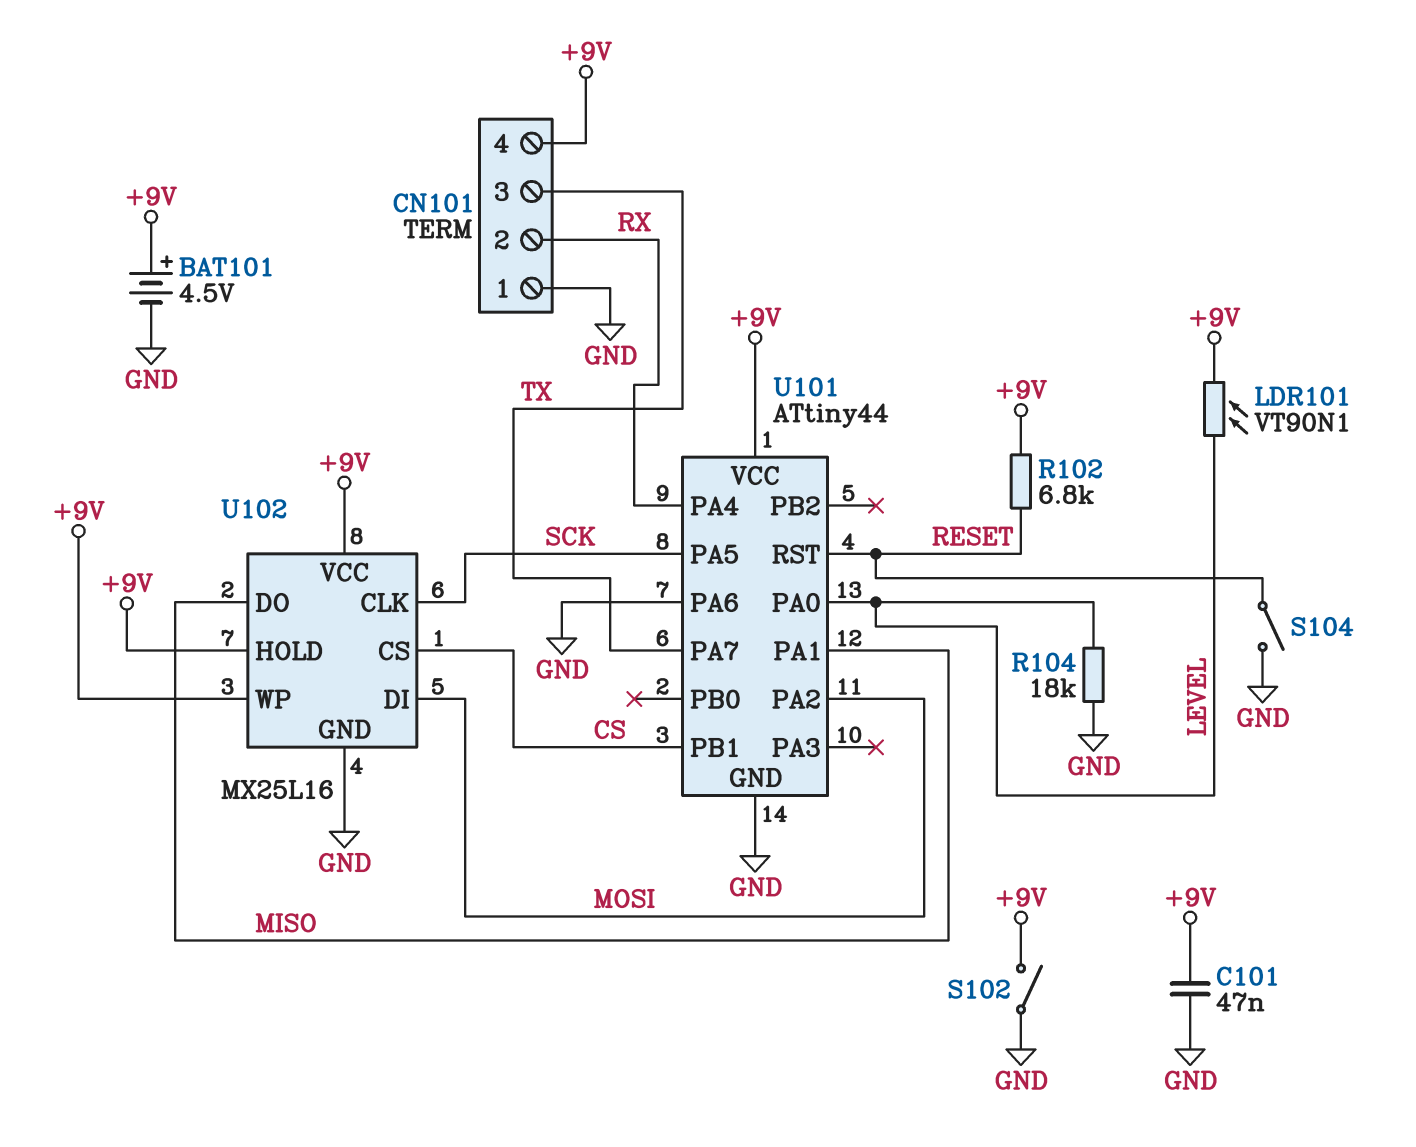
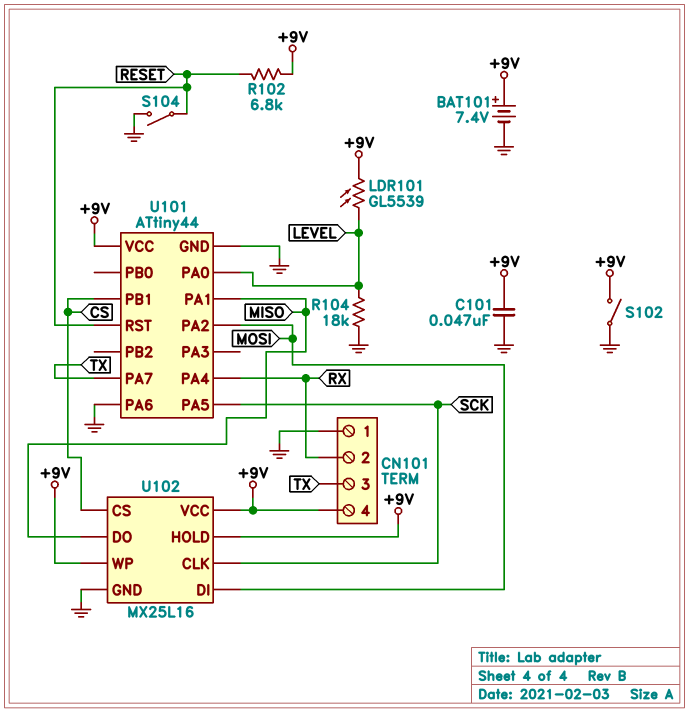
BAT101: 4.5V (plus +9V, minus GND) -> 7.4V (plus +9V, minus GND)
LDR101: VT90N1 (+9V, LEVEL) -> GL5539 (+9V, LEVEL)

